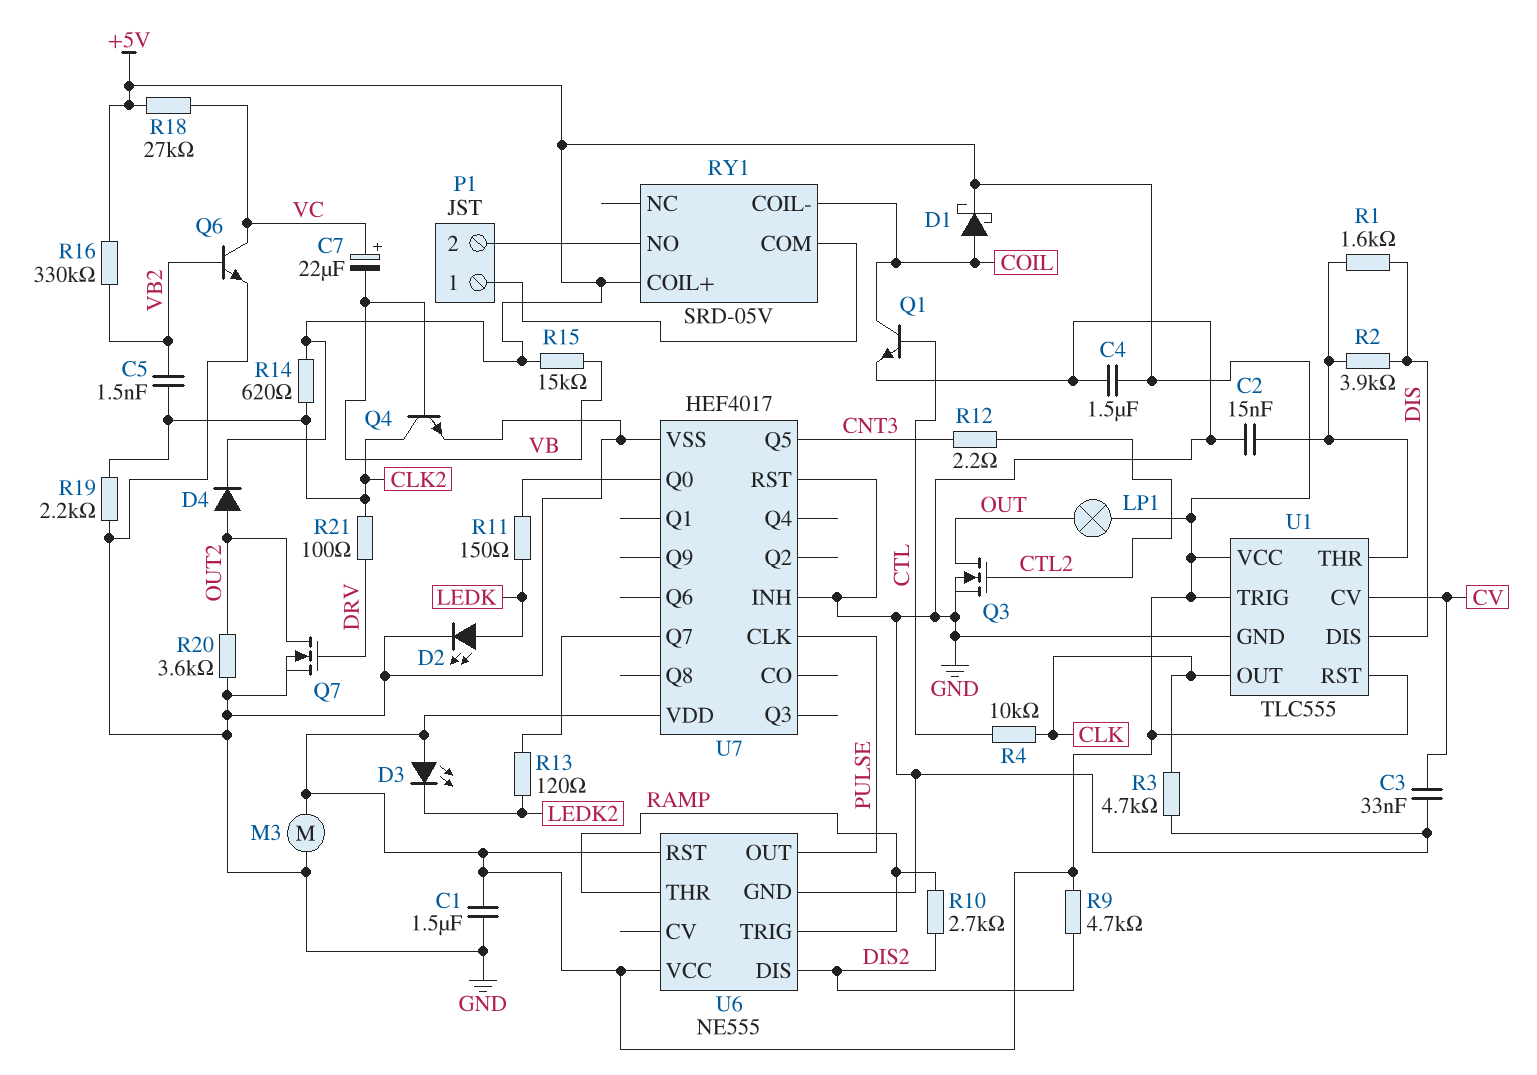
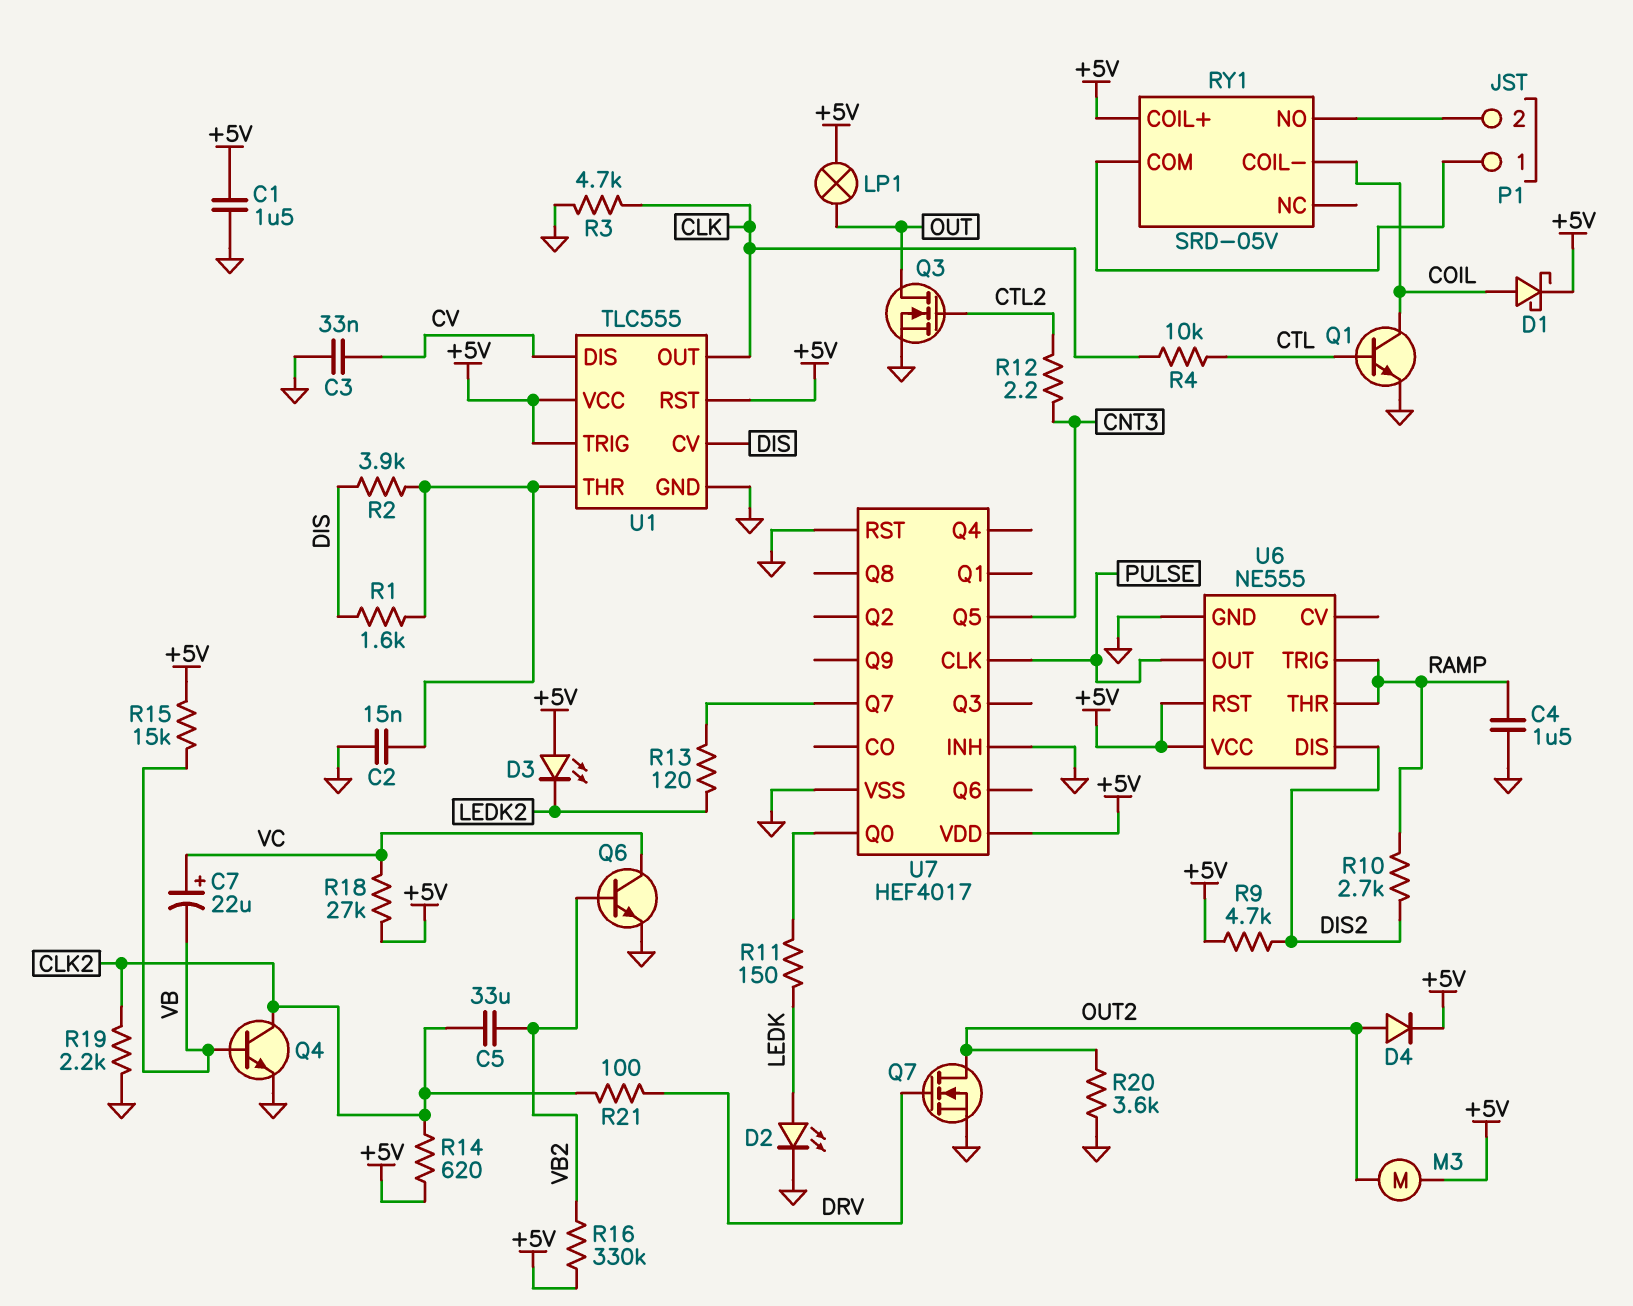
C4: 1.5uF (+5V, GND) -> 1.5uF (GND, RAMP)
C5: 1.5nF (CLK2, VB2) -> 33uF (CLK2, VB2)
M3: motor (+5V, GND) -> motor (+5V, OUT2)
U1 pin CV: CV -> DIS
U1 pin DIS: DIS -> CV

